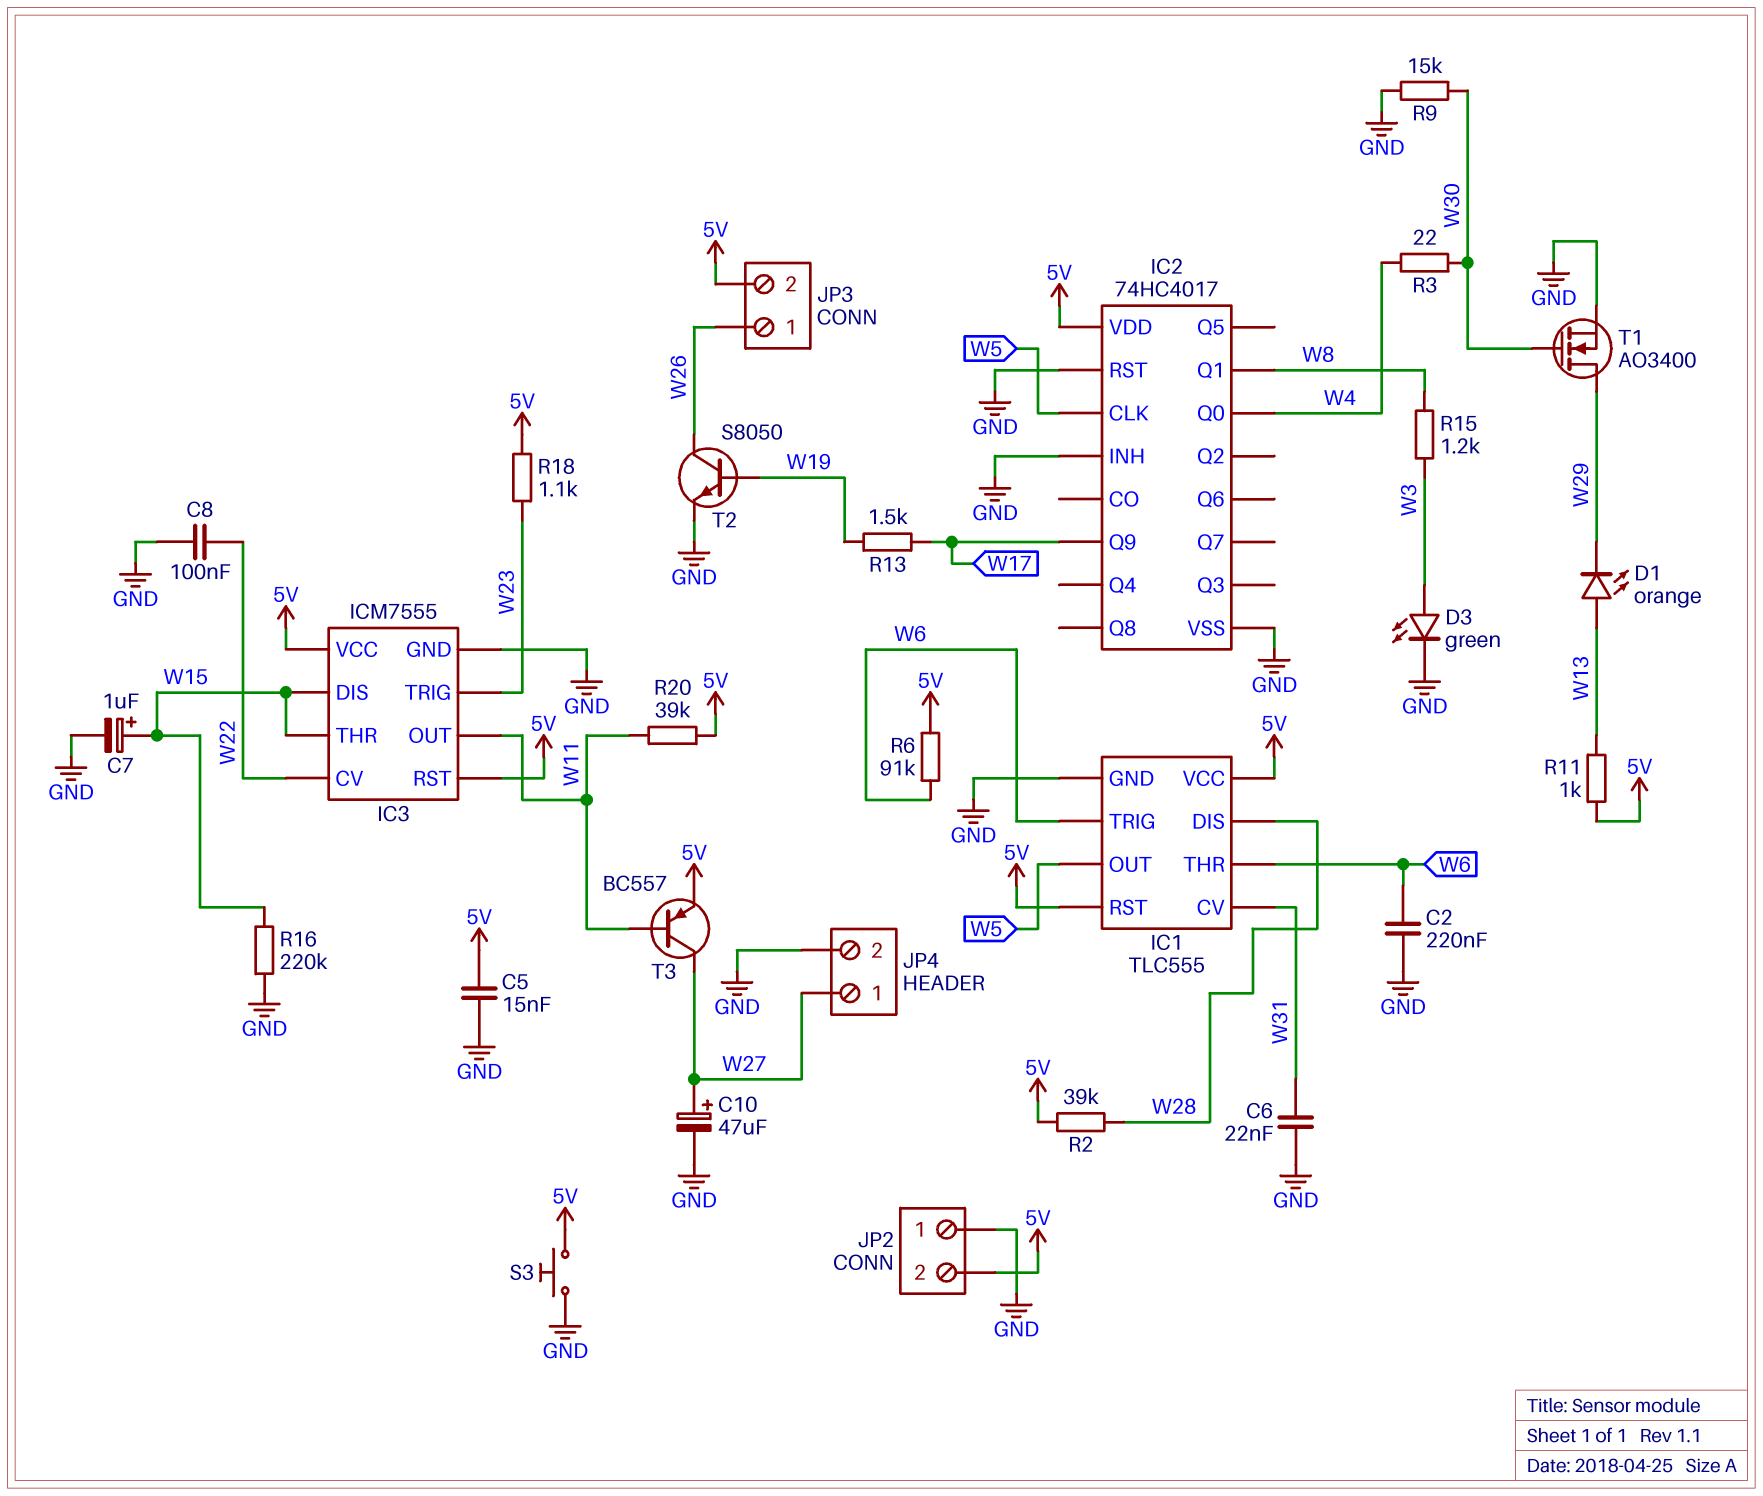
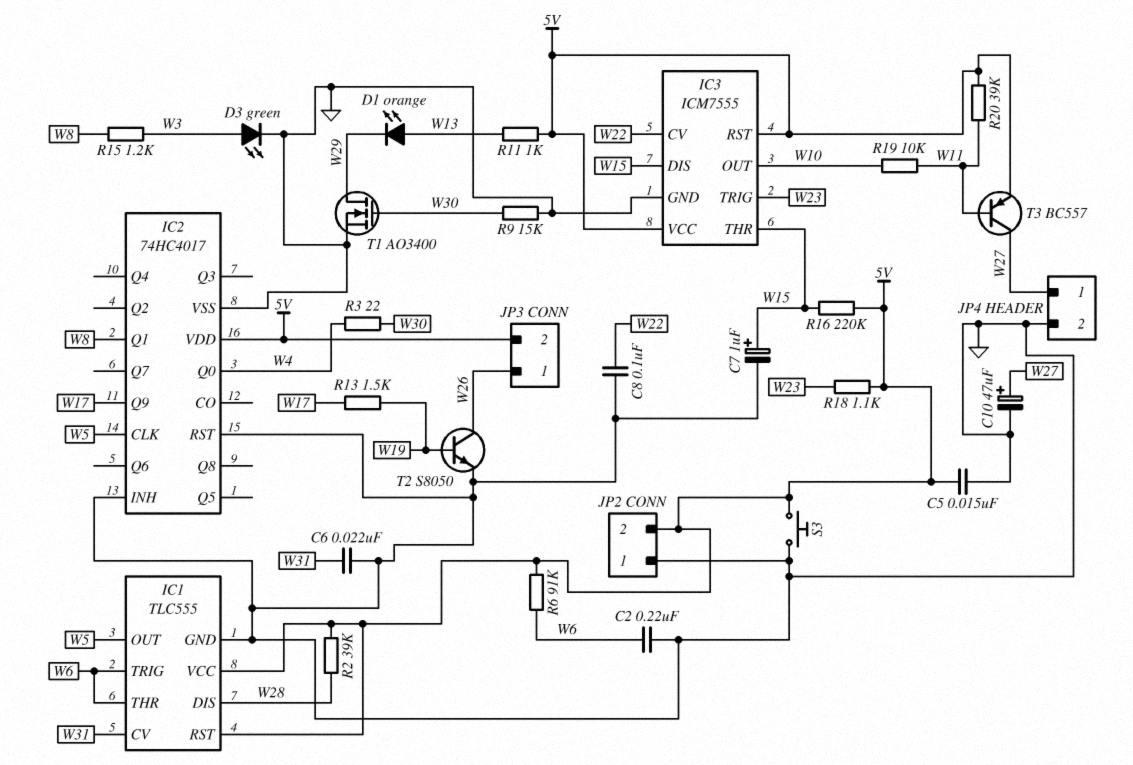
IC3 pin OUT: W11 -> W10
R16: 220k (GND, W15) -> 220k (5V, W15)
R19: none -> 10k (W10, W11)

